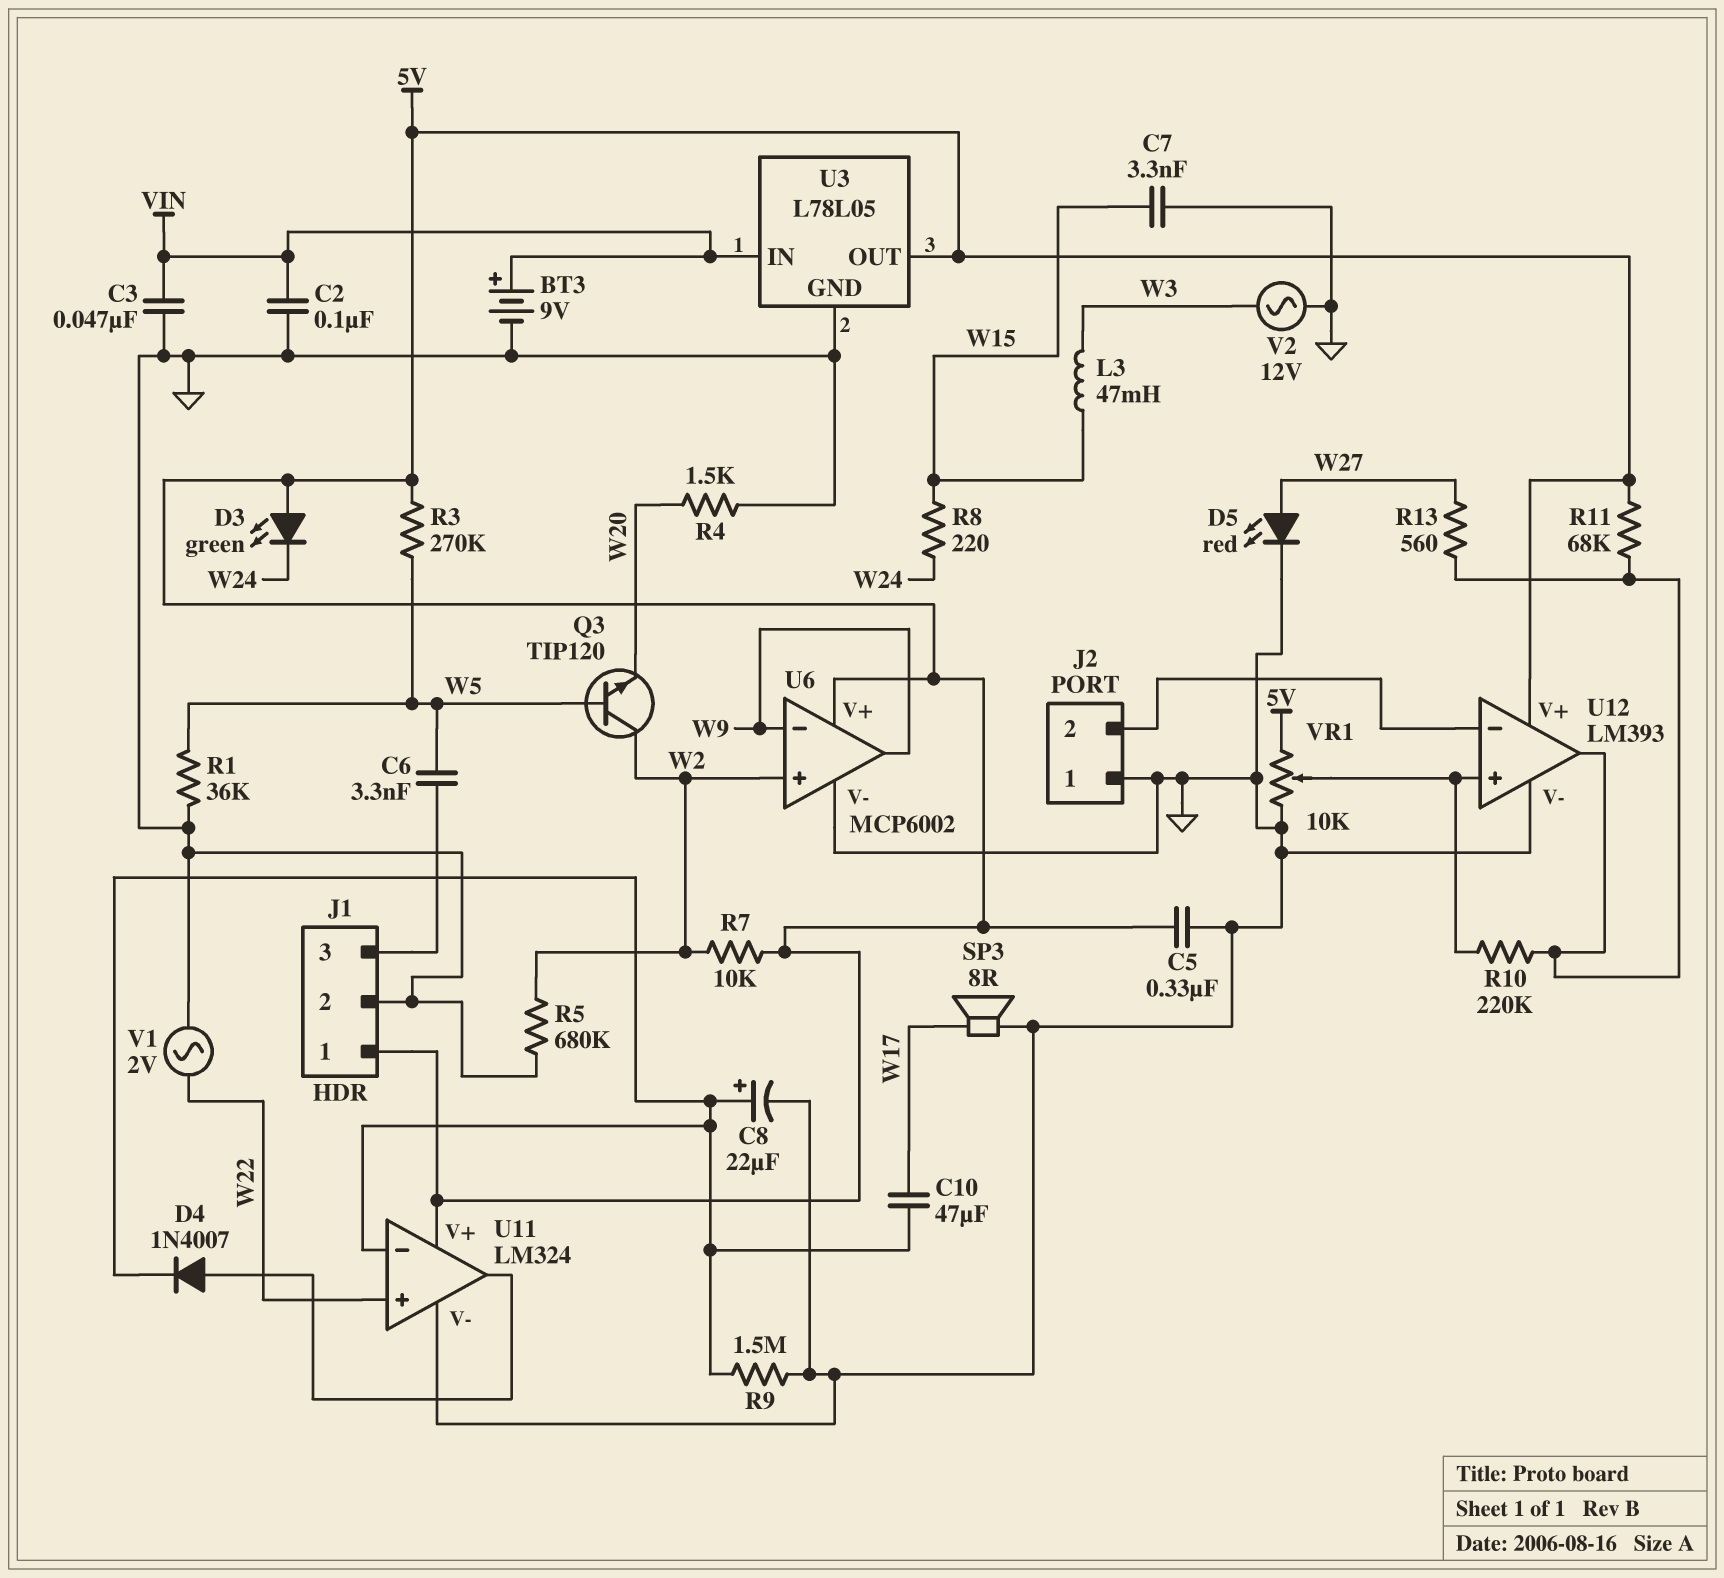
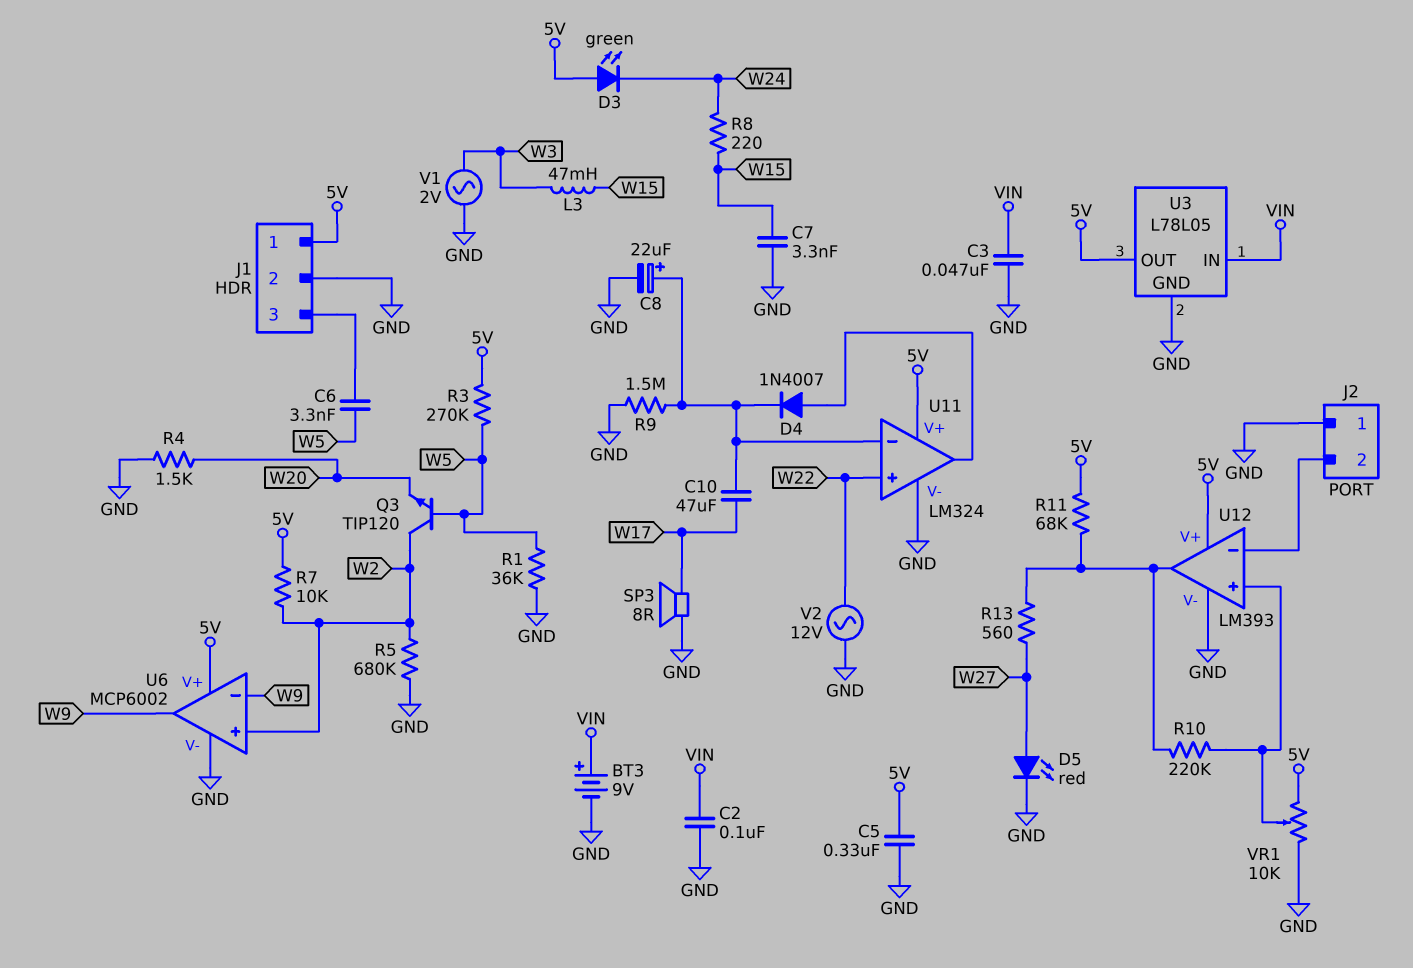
V1: AC 2V (GND, W22) -> AC 2V (GND, W3)
V2: AC 12V (GND, W3) -> AC 12V (GND, W22)

